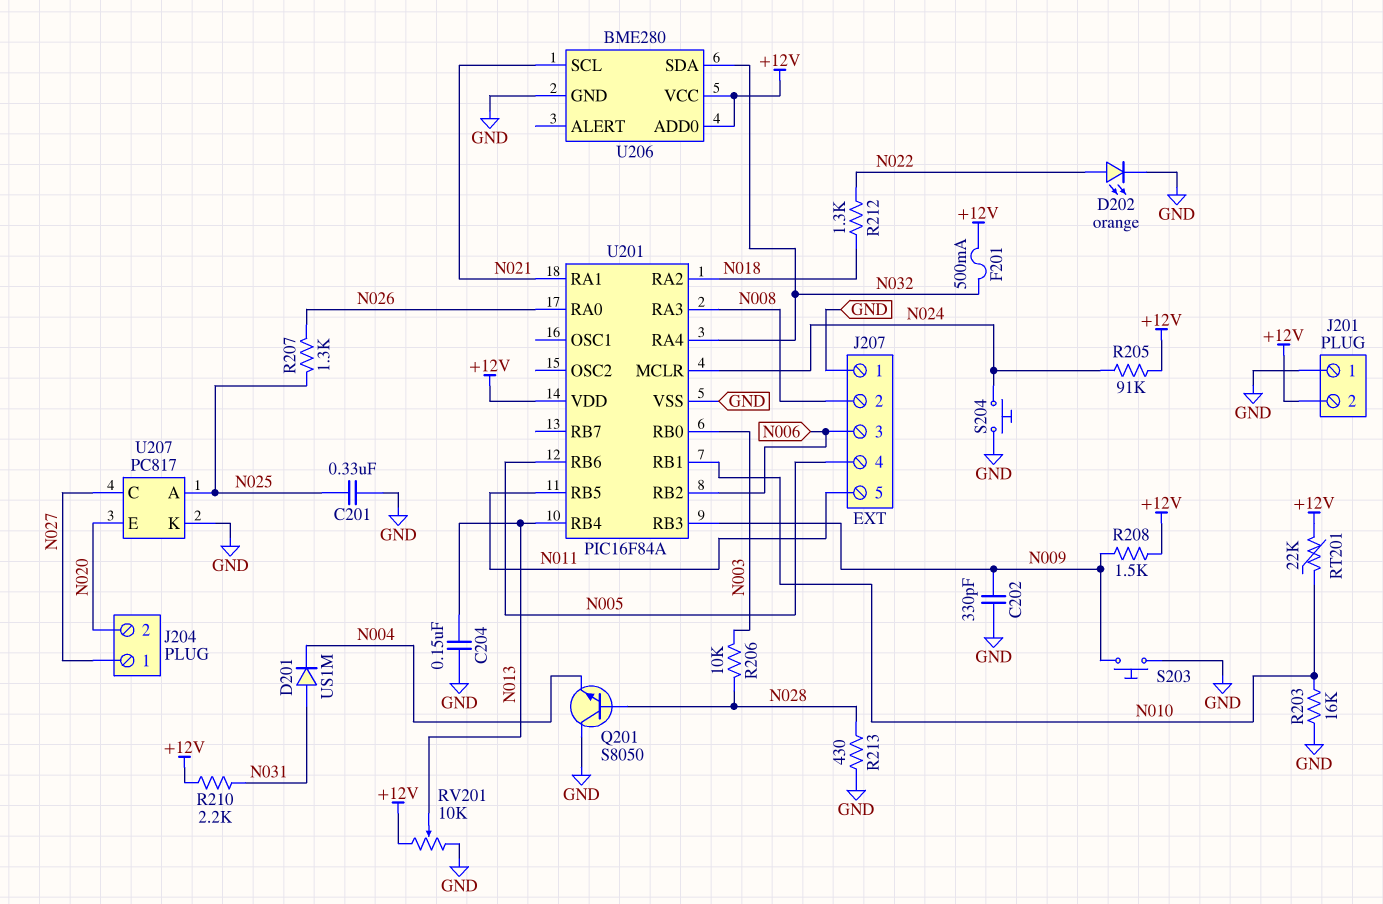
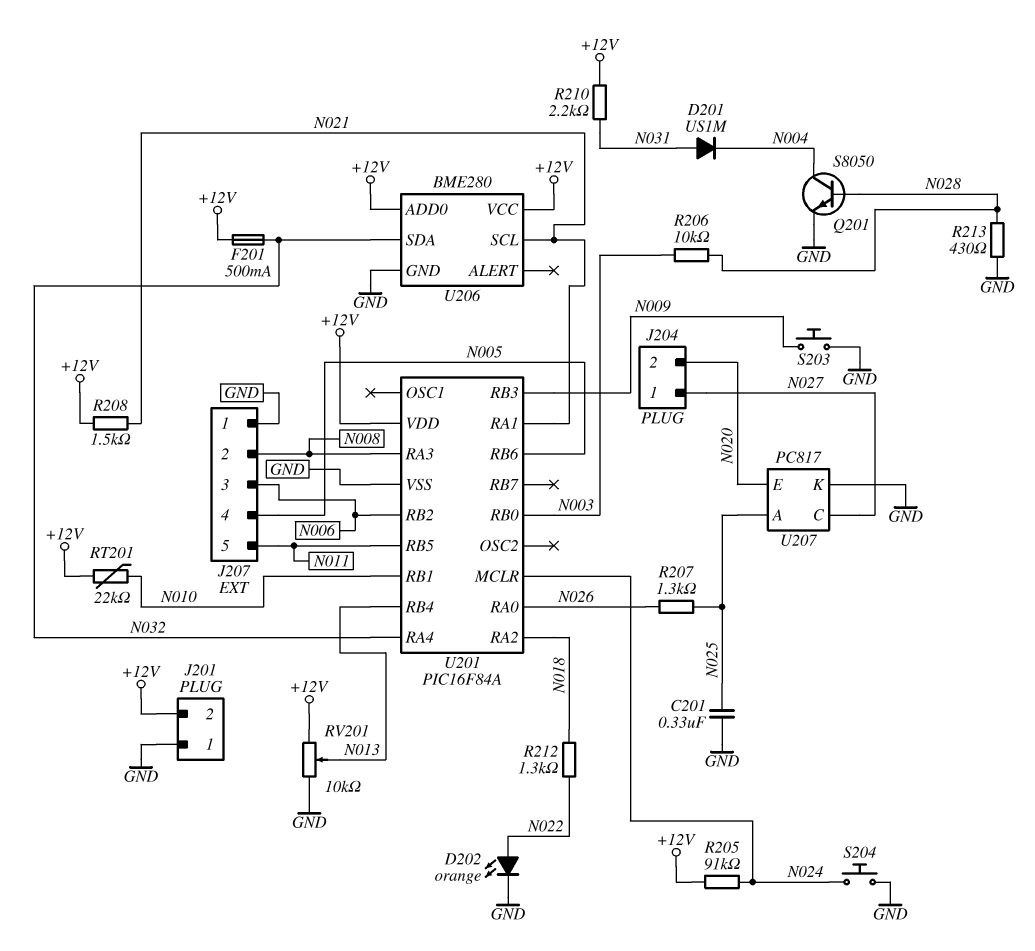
C202: 330pF (GND, N009) -> none
C204: 150nF (GND, N013) -> none
Q201: NPN S8050 (B N028, C GND, E N004) -> NPN S8050 (B N028, C N004, E GND)
R203: 16k (GND, N010) -> none
R208: 1.5k (+12V, N009) -> 1.5k (+12V, N021)

